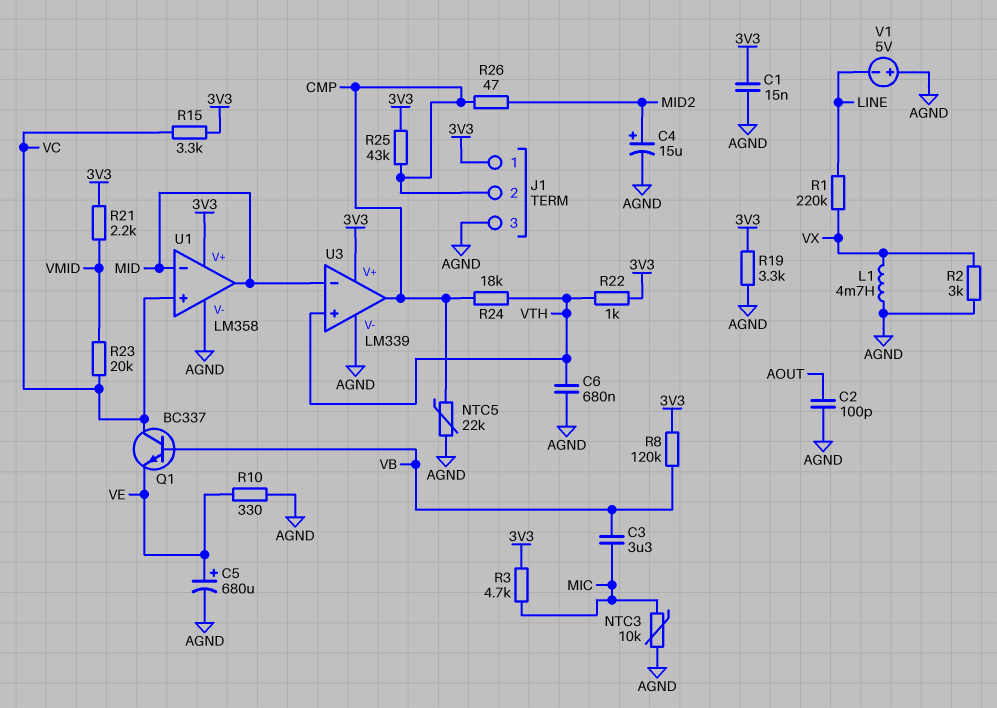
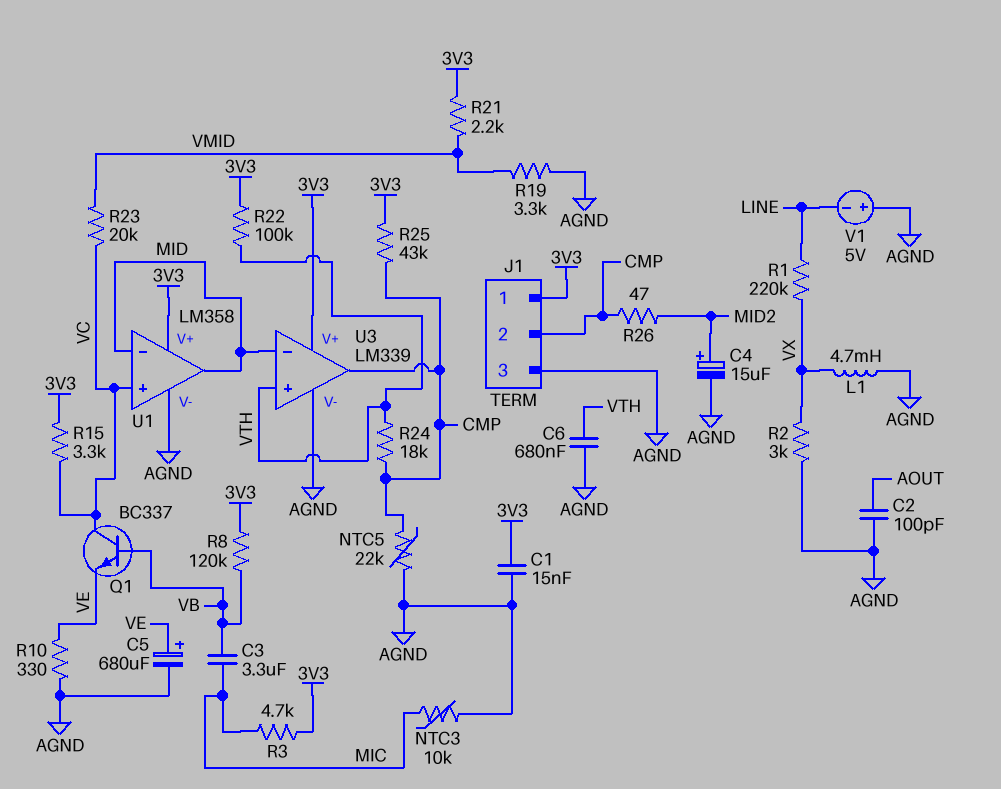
R19: 3.3k (3V3, AGND) -> 3.3k (AGND, VMID)
R22: 1k (3V3, VTH) -> 100k (3V3, VTH)

